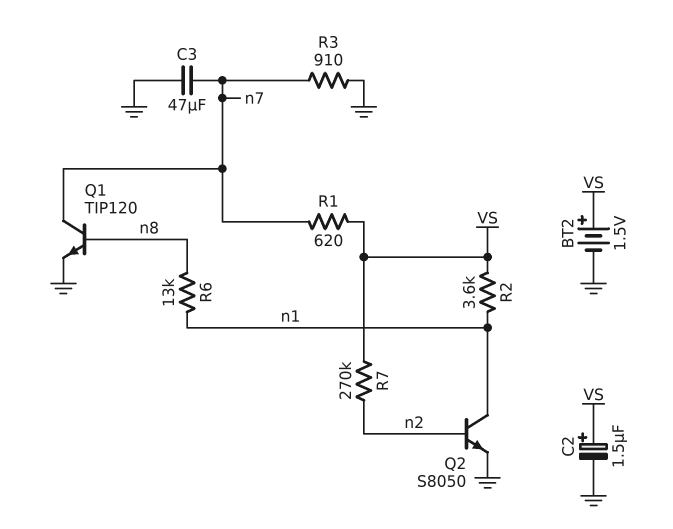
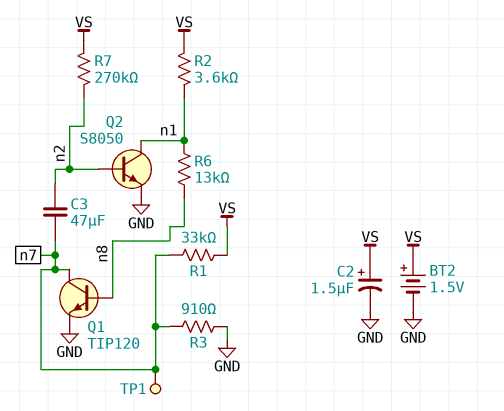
C3: 47uF (GND, n7) -> 47uF (n2, n7)
R1: 620 (VS, n7) -> 33k (VS, n7)
TP1: none -> test point (n7)

